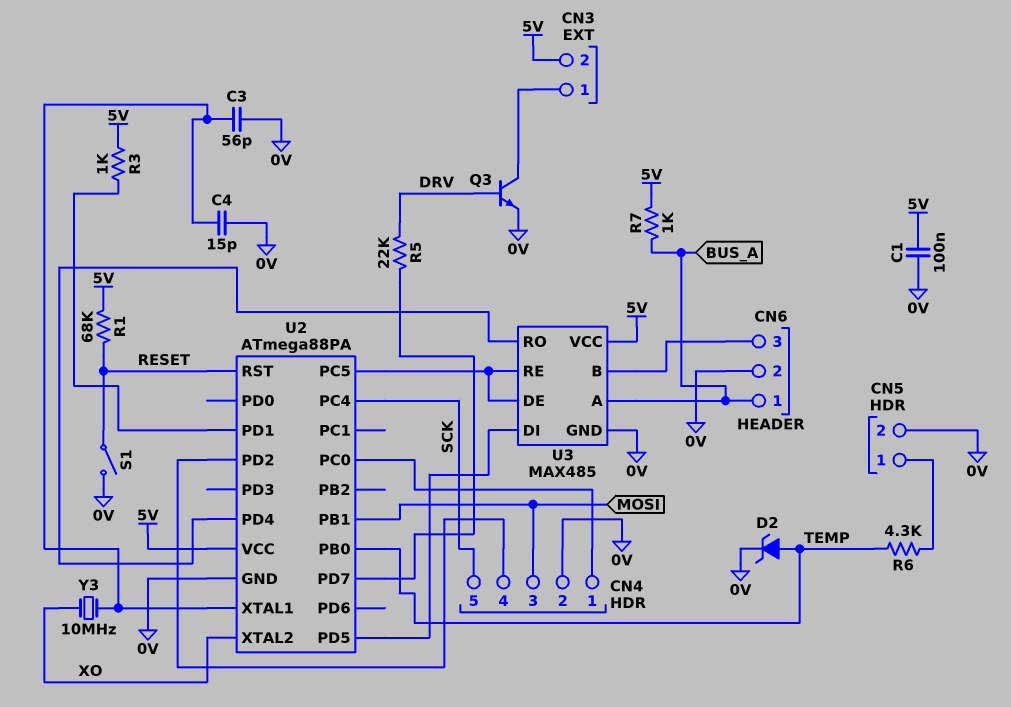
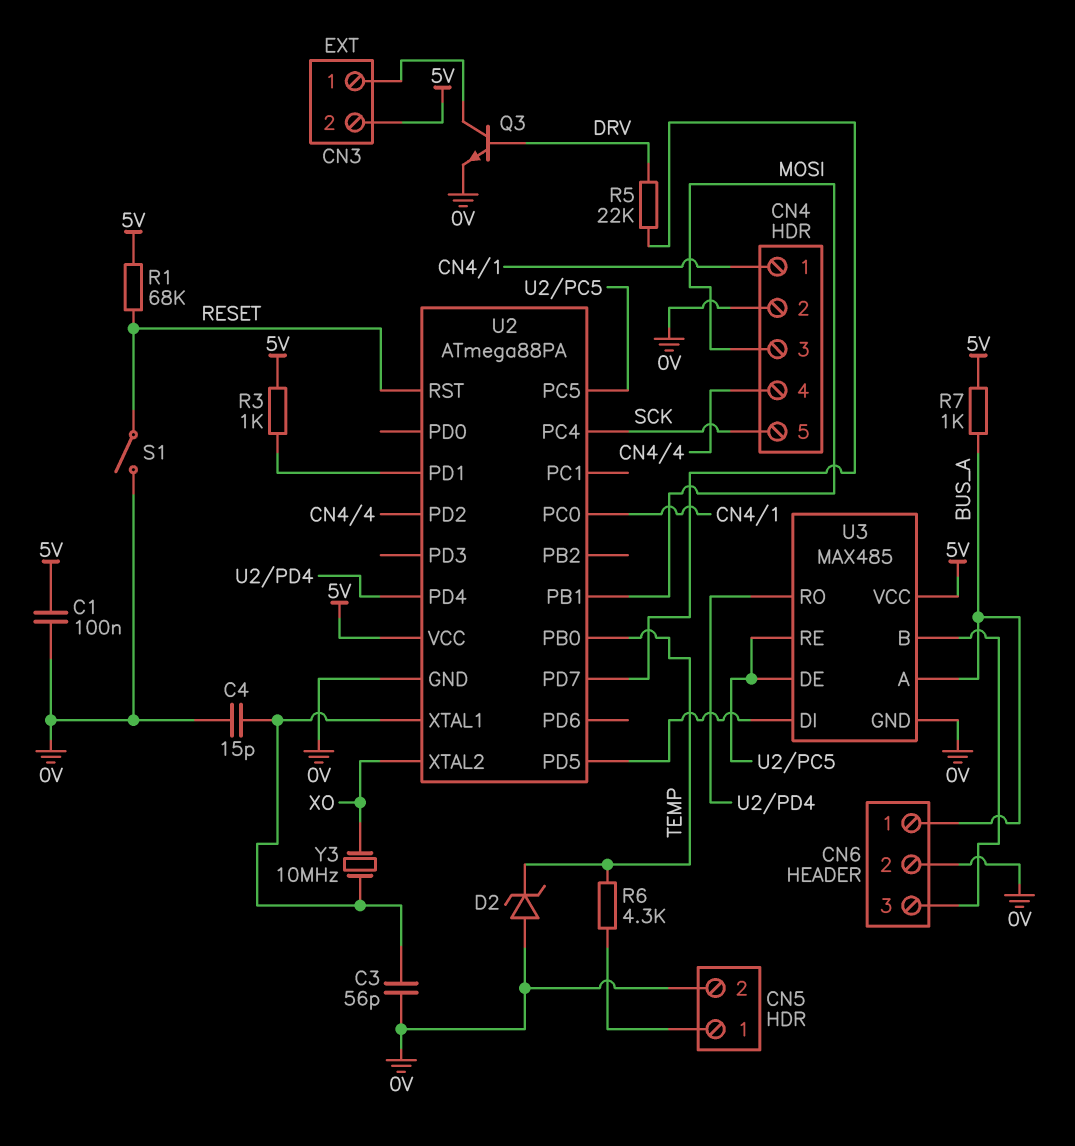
D2: zener (A TEMP, K 0V) -> zener (A 0V, K TEMP)

